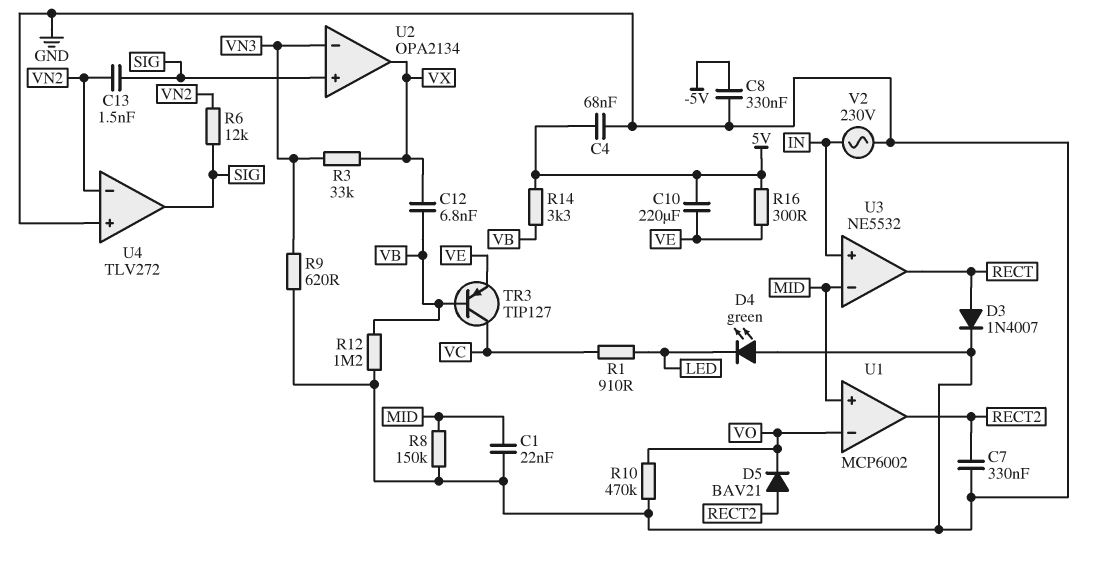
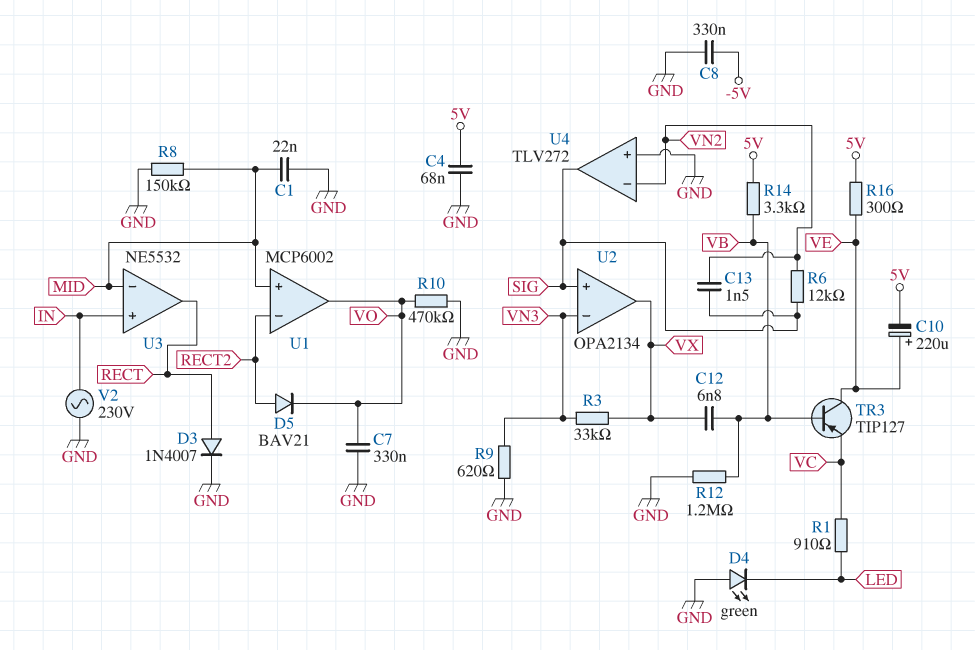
C7: 330nF (GND, RECT2) -> 330nF (GND, VO)
C10: 220uF (5V, VE) -> 220uF (plus VE, minus 5V)
TR3: PNP TIP127 (B VB, C VC, E VE) -> PNP TIP127 (B VB, C VE, E VC)
U1 pin in-: VO -> RECT2
U1 pin out: RECT2 -> VO

